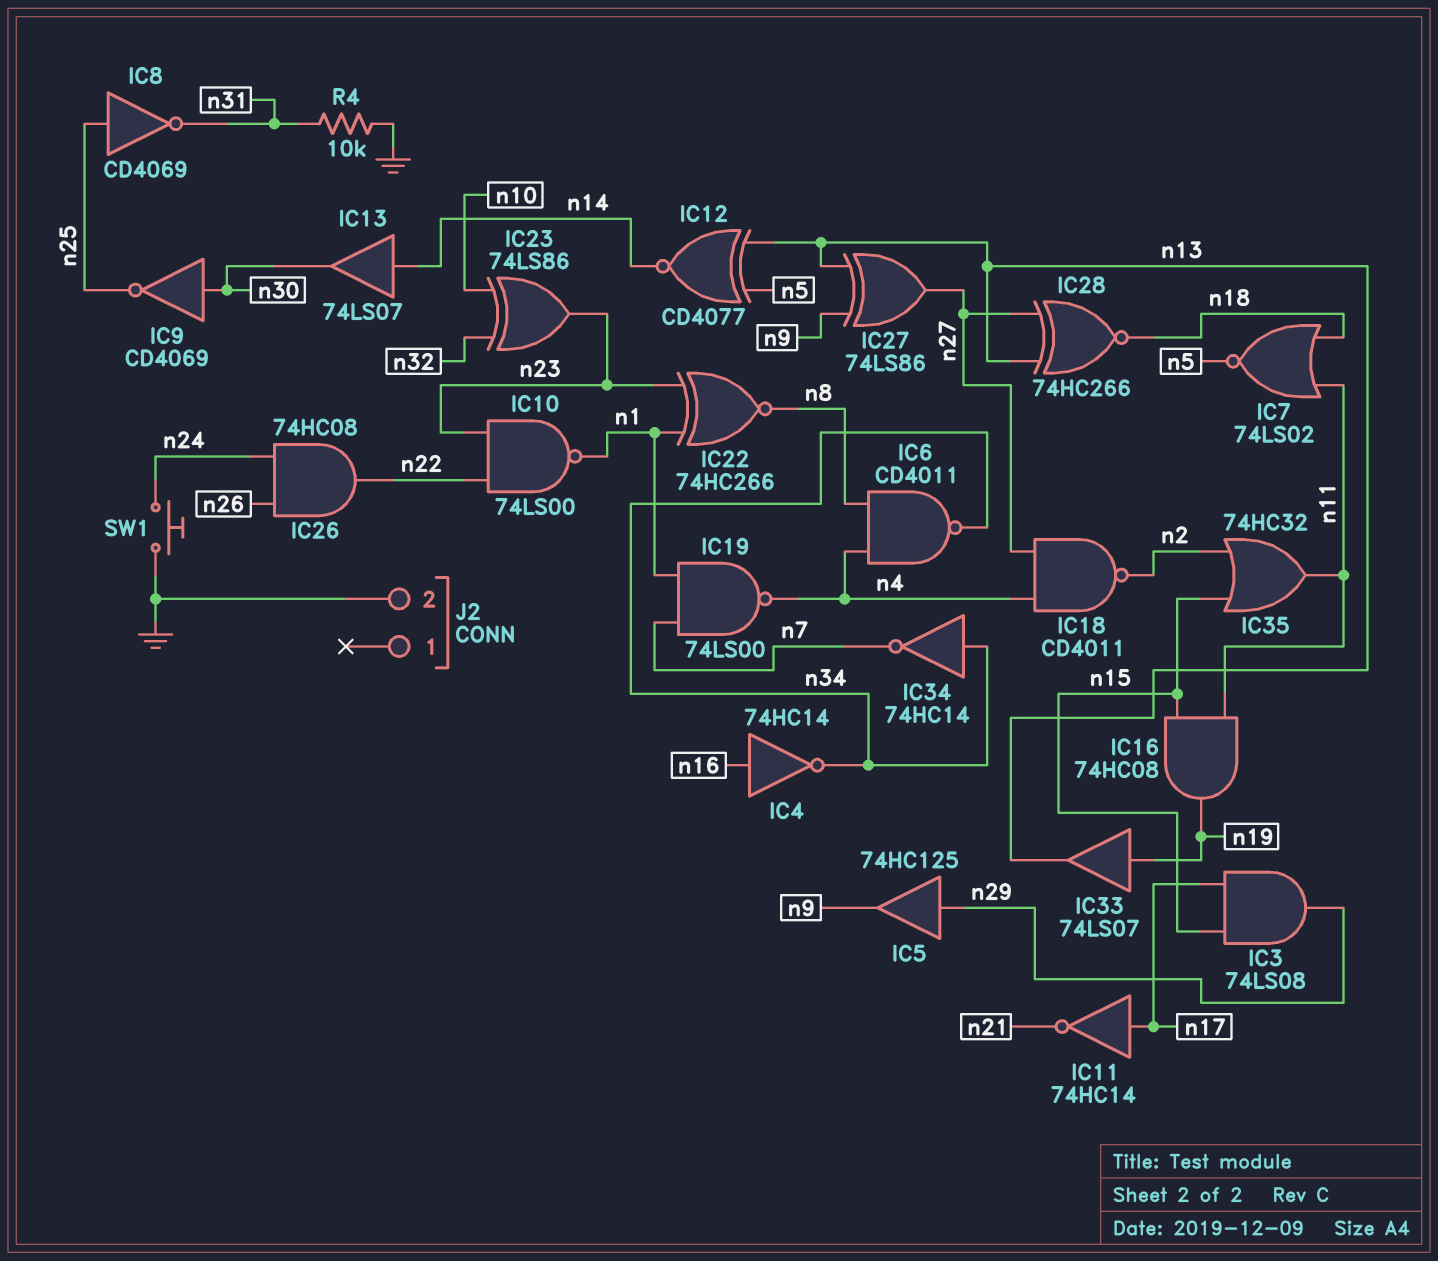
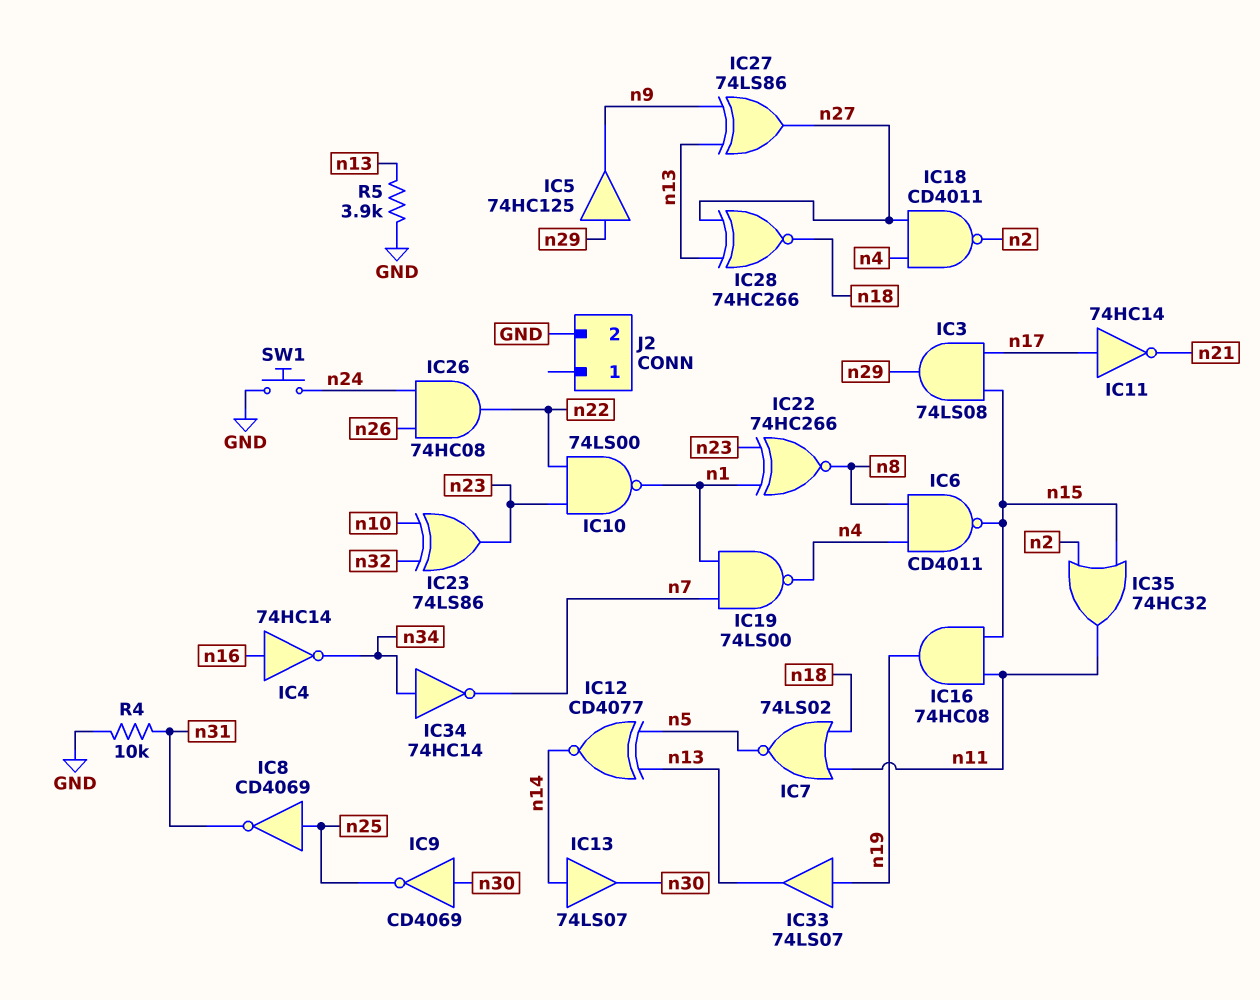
IC6: NAND CD4011 (in n4, in n8, out n34) -> NAND CD4011 (in n4, in n8, out n15)
R5: none -> 3.9k (GND, n13)

